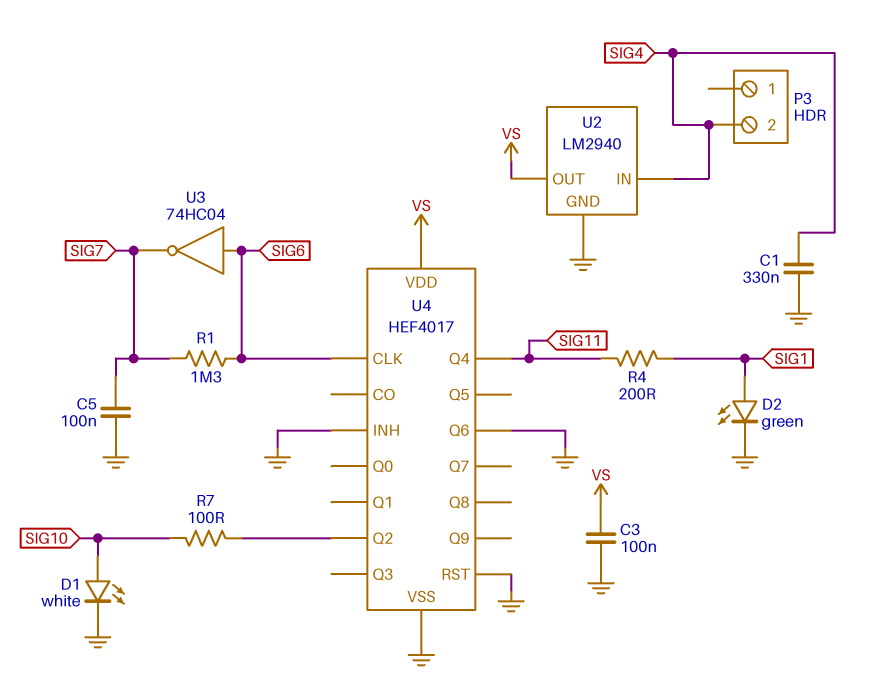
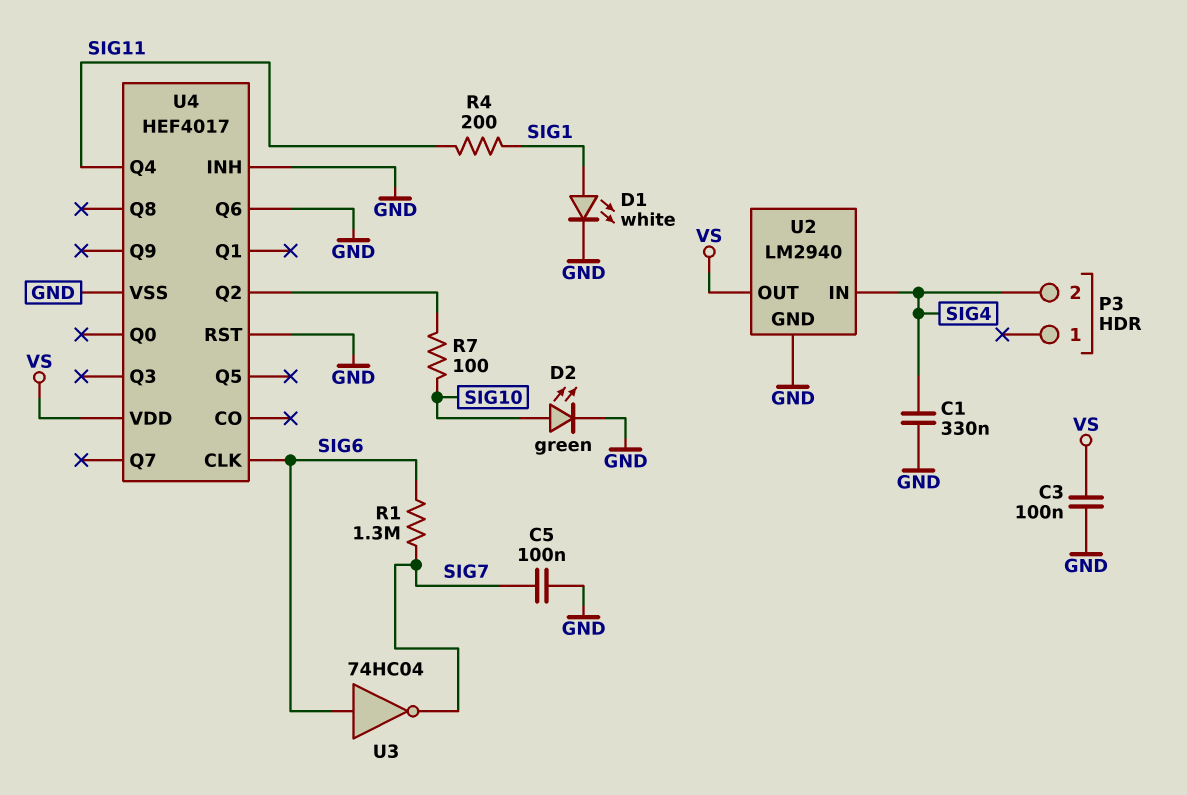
D1: LED white (A SIG10, K GND) -> LED white (A SIG1, K GND)
D2: LED green (A SIG1, K GND) -> LED green (A SIG10, K GND)

